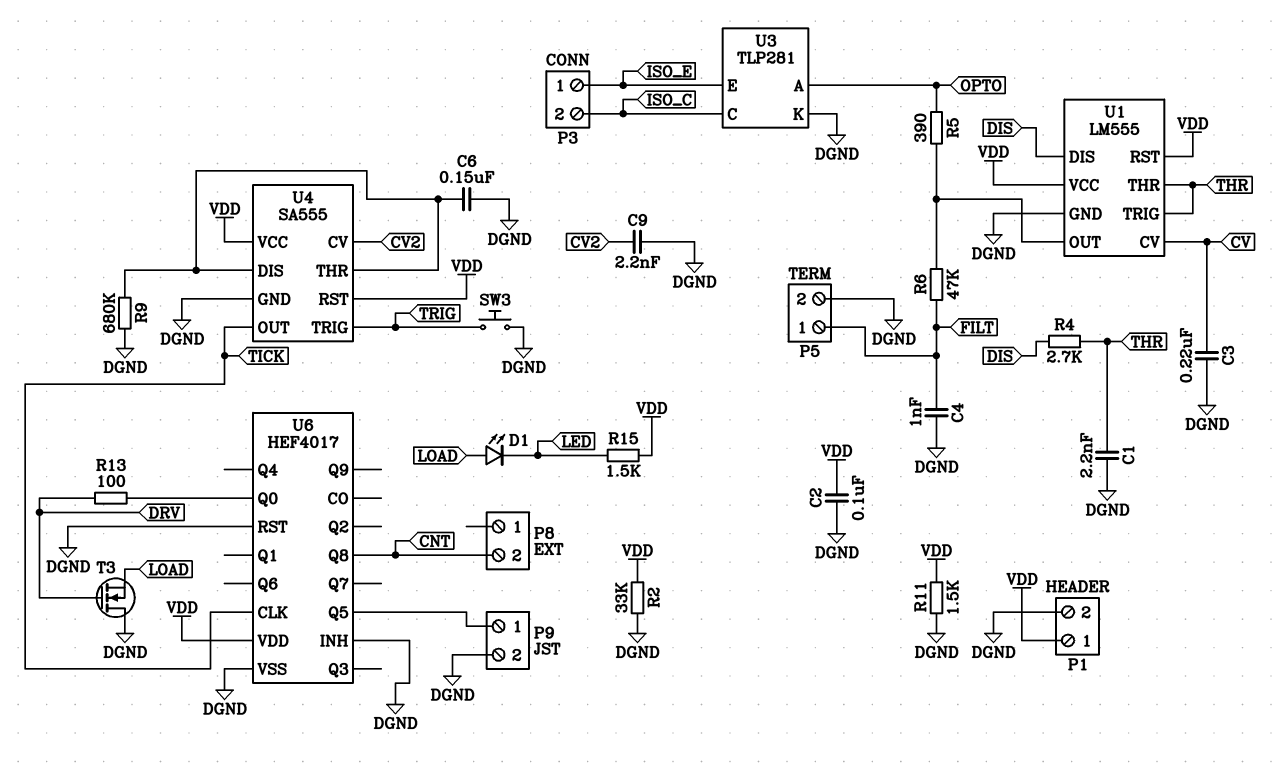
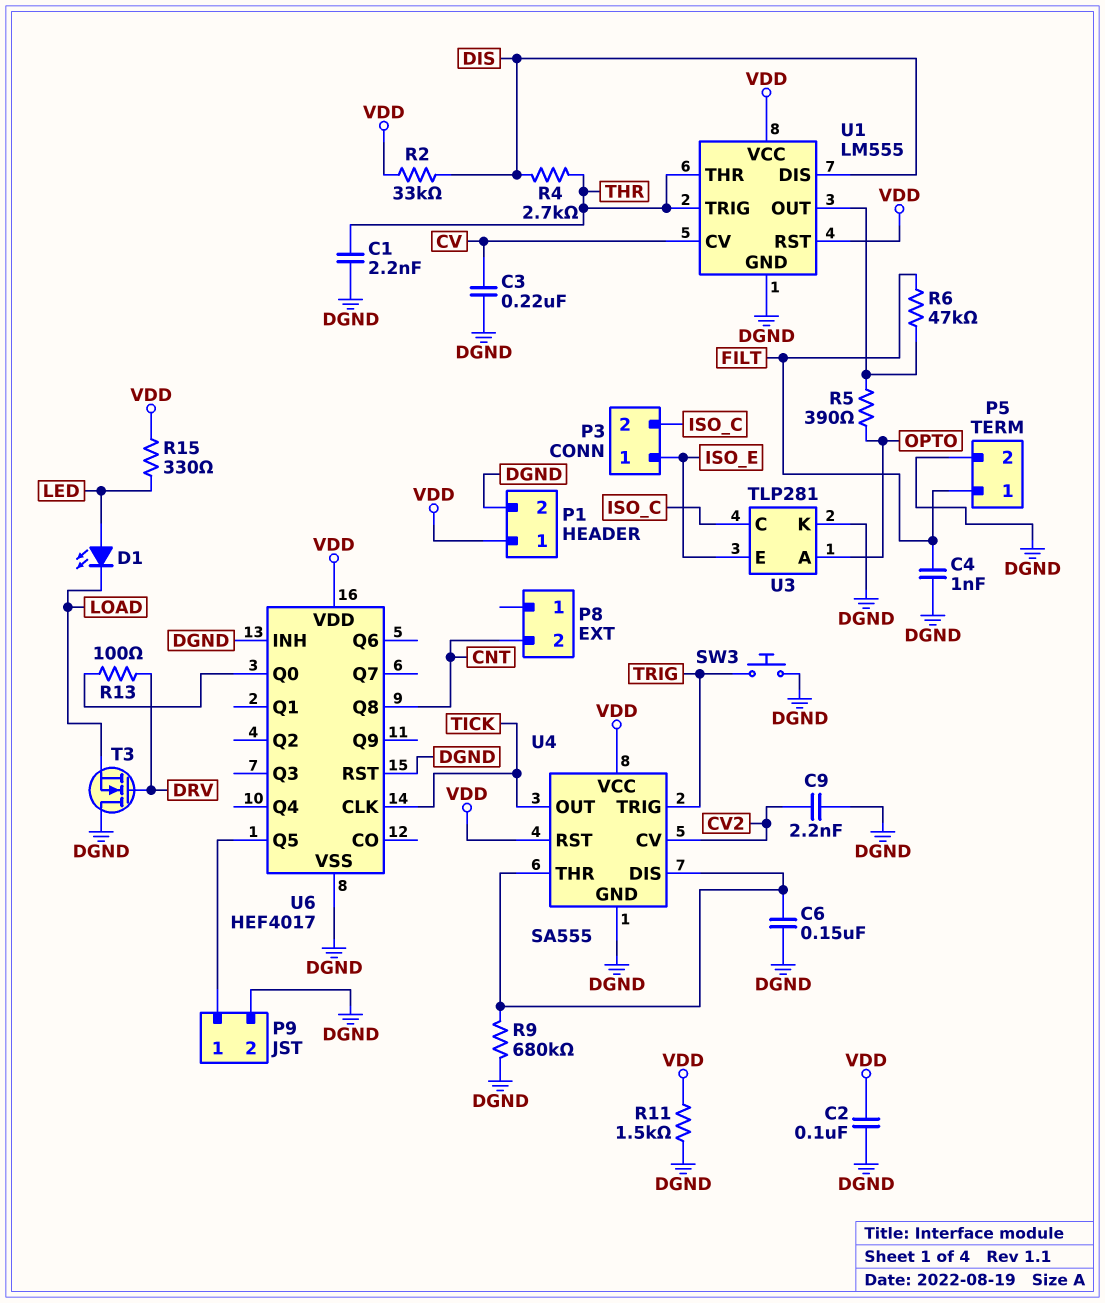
D1: LED (A LOAD, K LED) -> LED (A LED, K LOAD)
R2: 33k (DGND, VDD) -> 33k (DIS, VDD)
R15: 1.5k (LED, VDD) -> 330 (LED, VDD)

